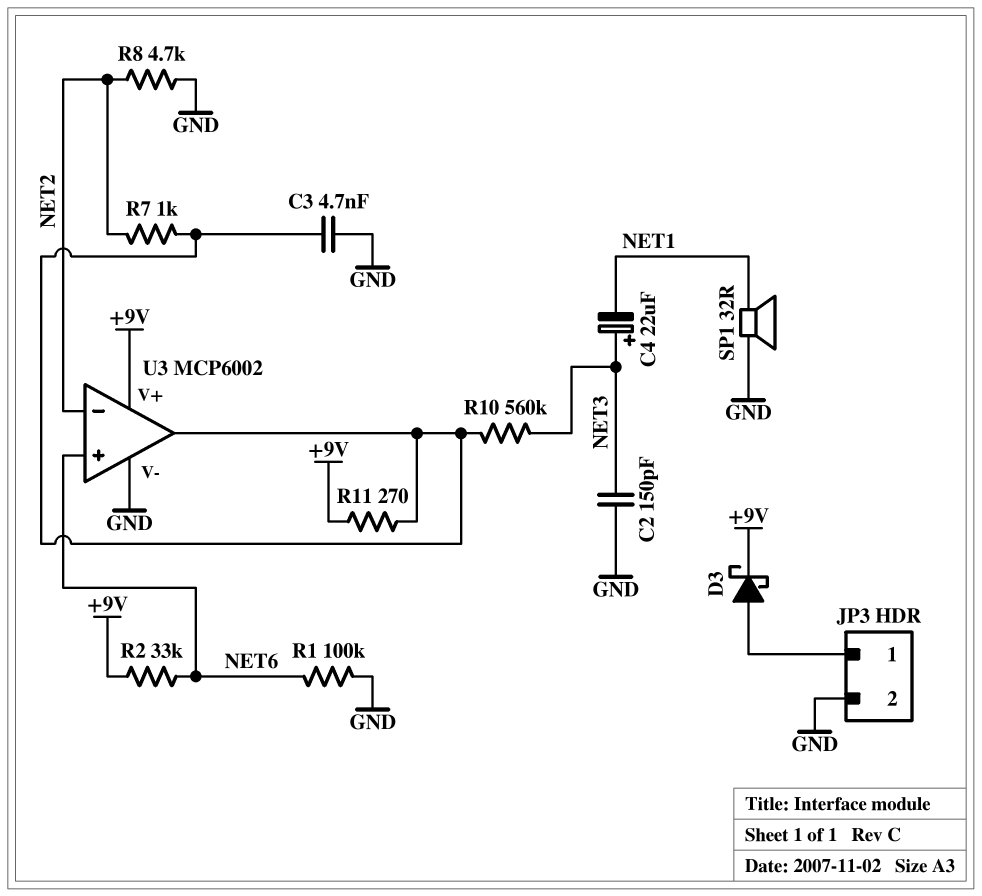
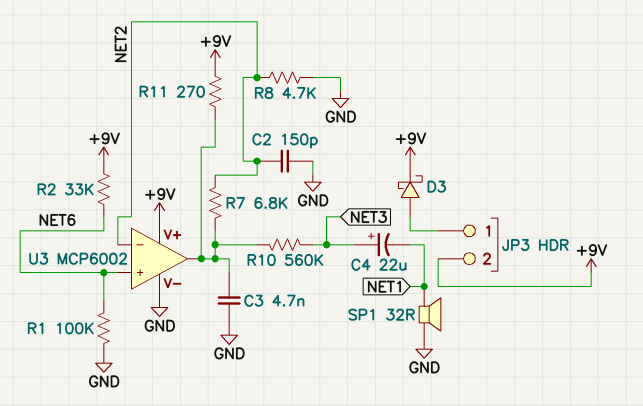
C2: 150pF (GND, NET3) -> 150pF (GND, NET2)
JP3 pin 2: GND -> +9V
R7: 1k (NET2, U3/out) -> 6.8k (NET2, U3/out)

